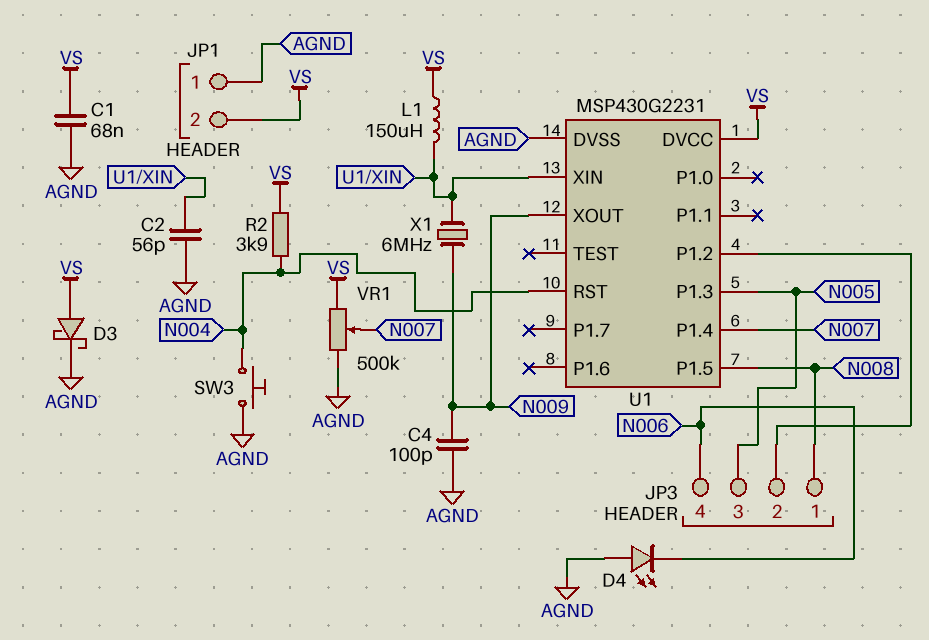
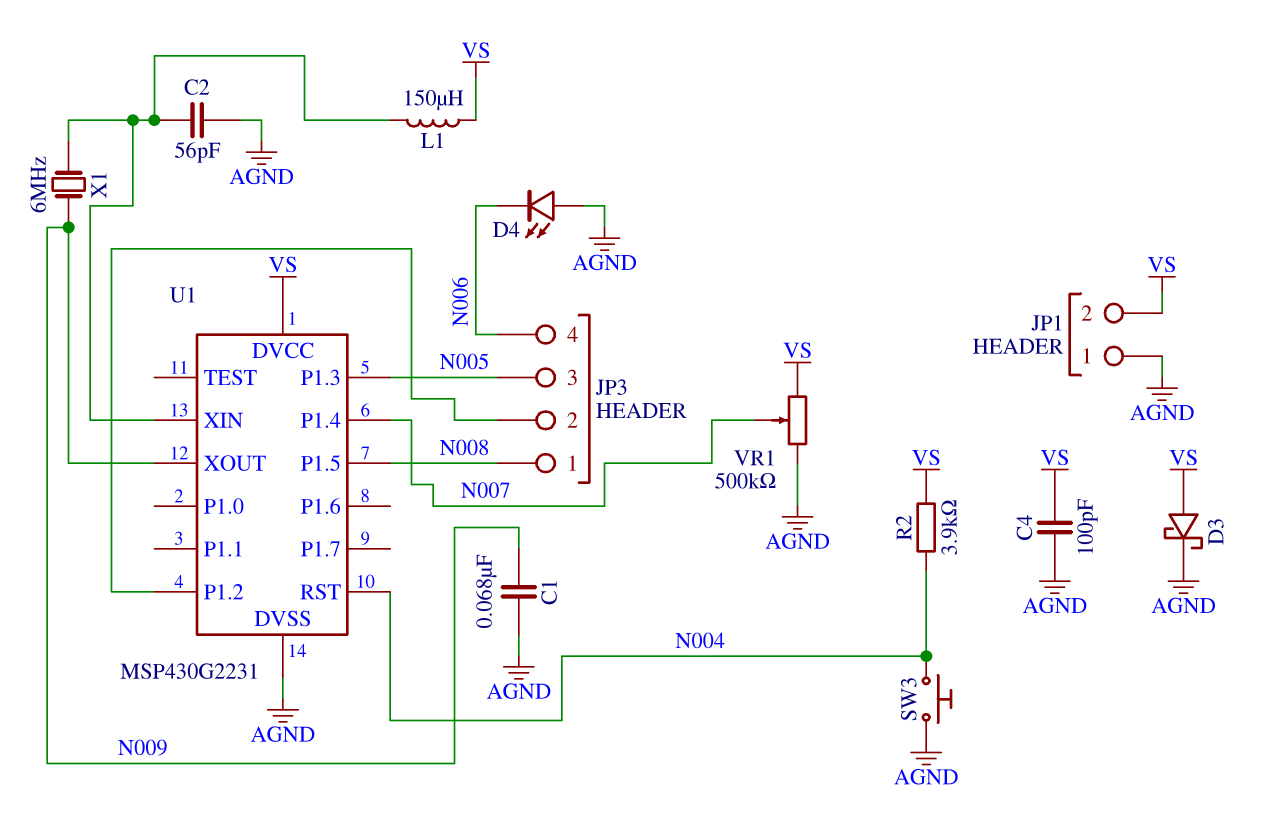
C1: 68nF (AGND, VS) -> 68nF (AGND, N009)
C4: 100pF (AGND, N009) -> 100pF (AGND, VS)

